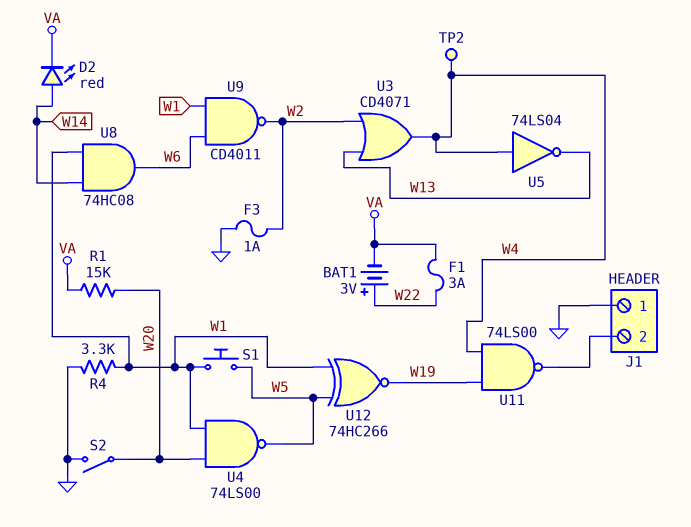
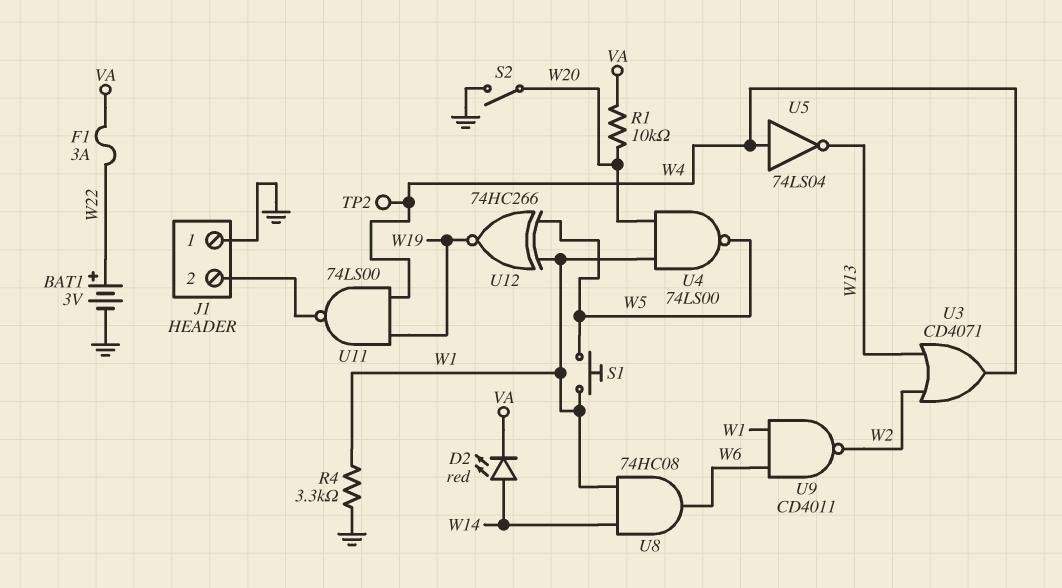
BAT1: 3V (plus W22, minus VA) -> 3V (plus W22, minus GND)
F3: 1A (GND, W2) -> none
R1: 15k (VA, W20) -> 10k (VA, W20)

